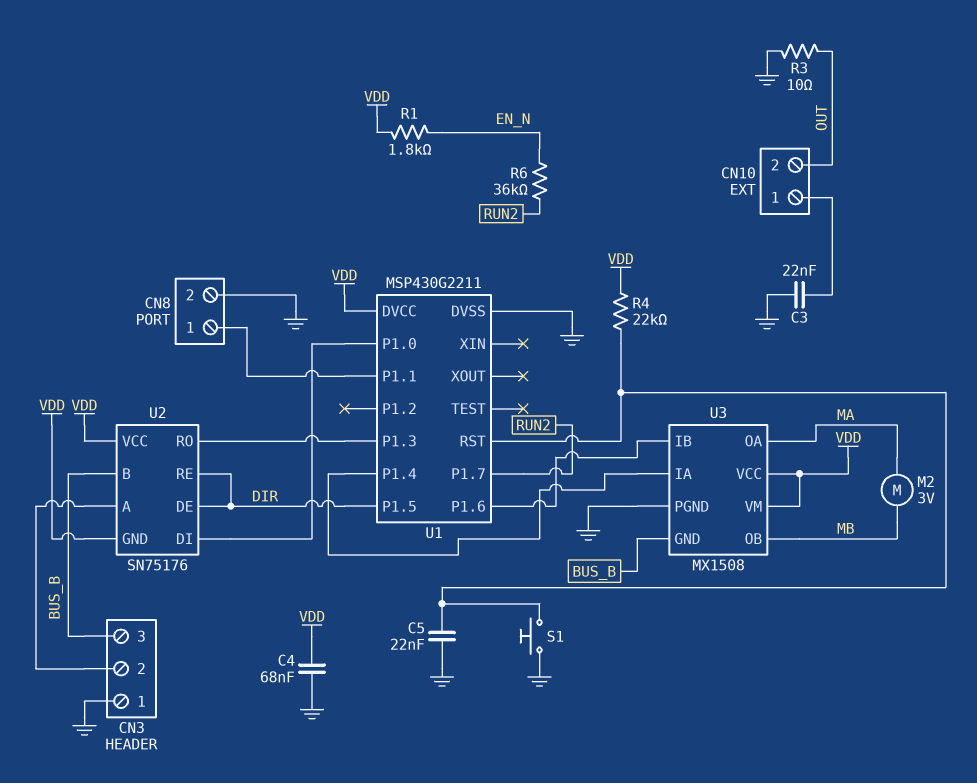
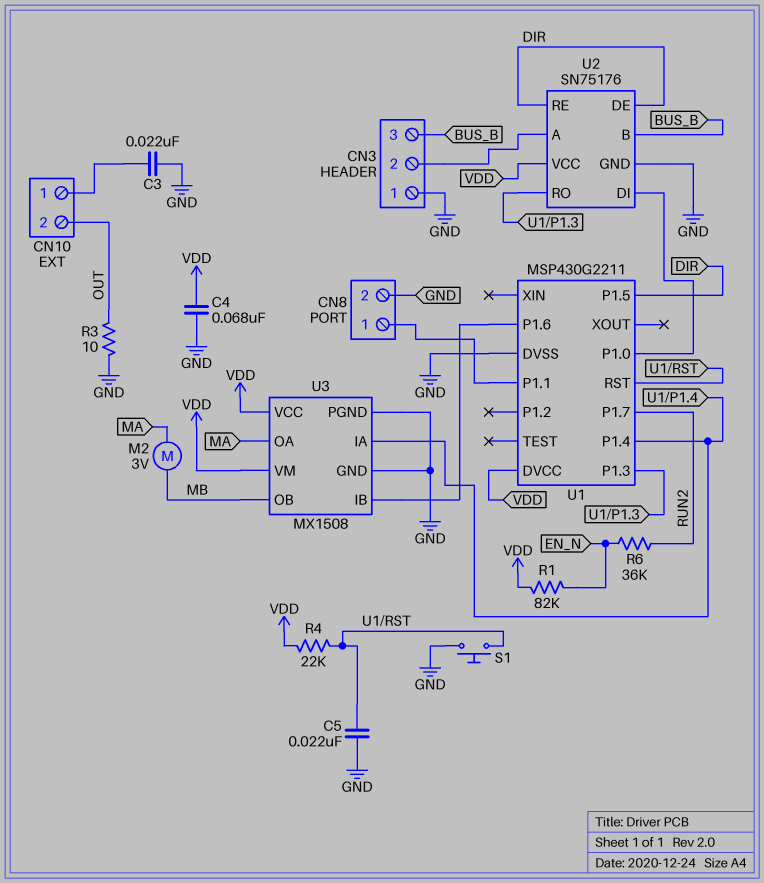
R1: 1.8k (EN_N, VDD) -> 82k (EN_N, VDD)
U2 pin GND: VDD -> GND
U3 pin GND: BUS_B -> GND

